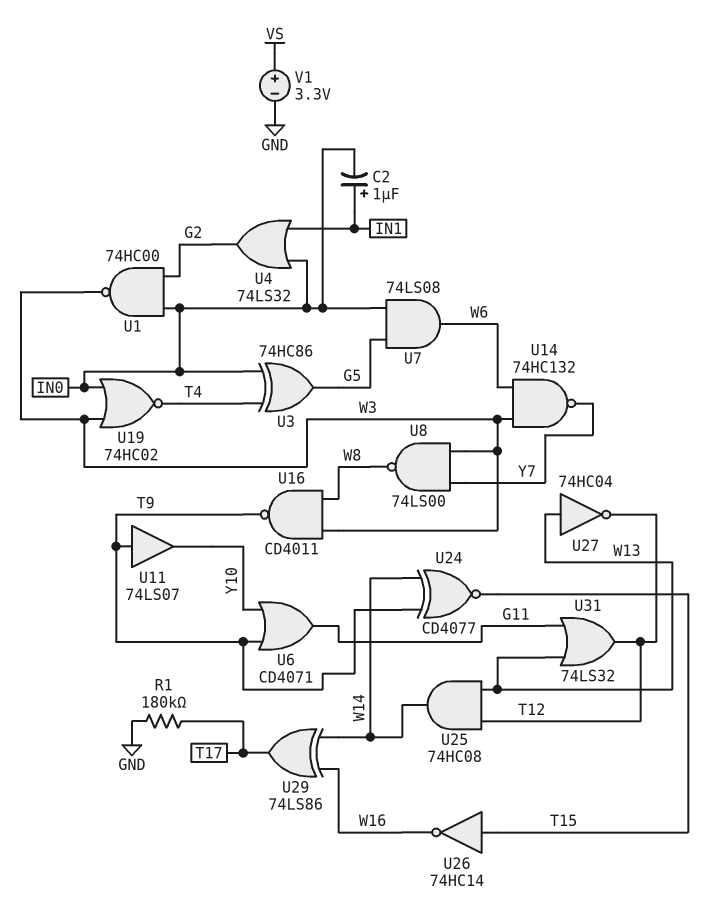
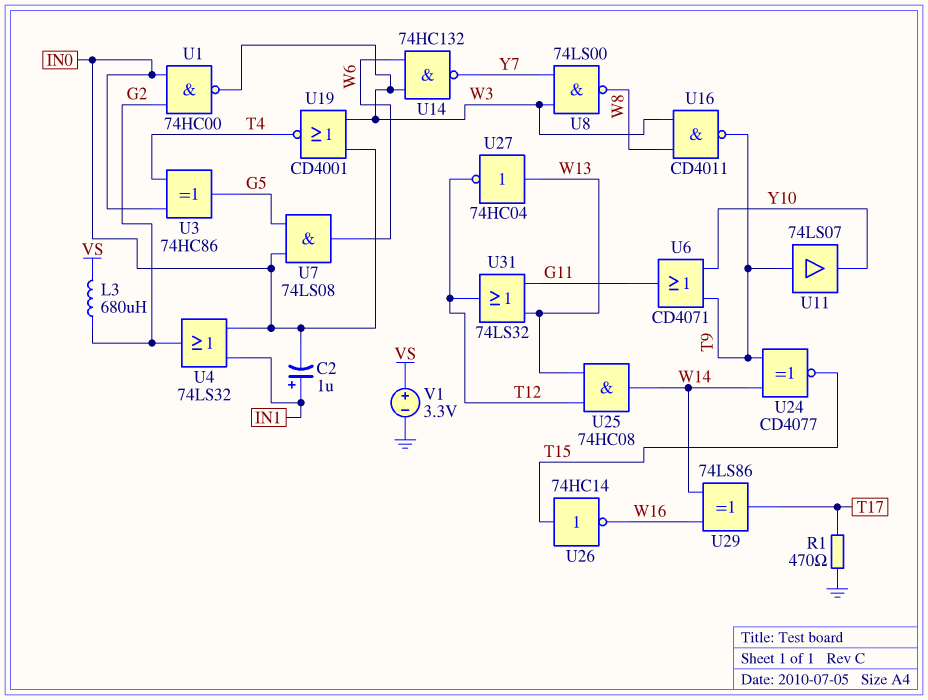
L3: none -> 680uH (G2, VS)
R1: 180k (GND, T17) -> 470 (GND, T17)
U19: NOR 74HC02 (in IN0, in W3, out T4) -> NOR CD4001 (in IN0, in W3, out T4)

